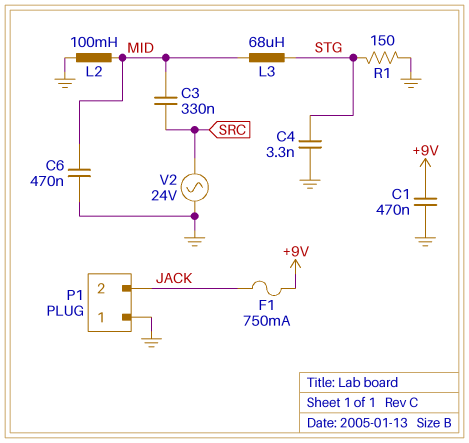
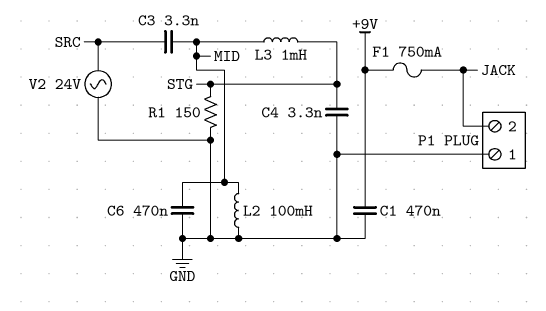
C3: 330nF (MID, SRC) -> 3.3nF (MID, SRC)
L3: 68uH (MID, STG) -> 1mH (MID, STG)

